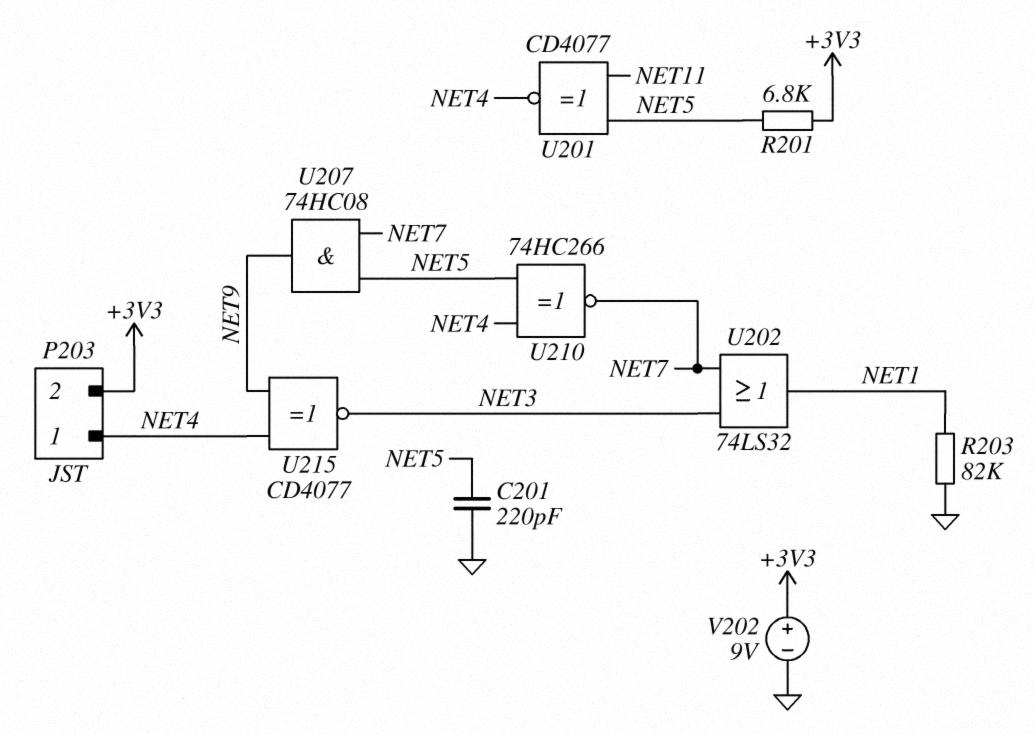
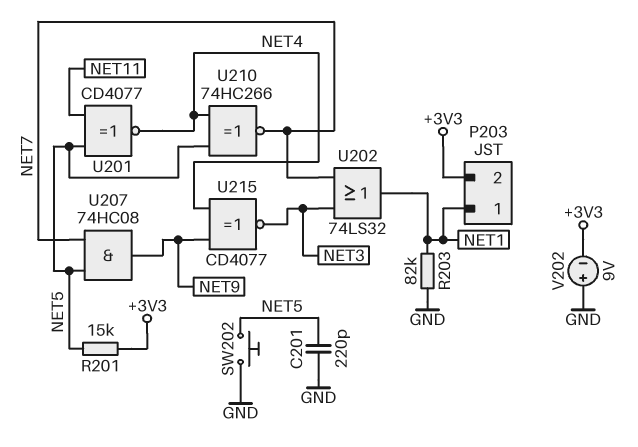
P203 pin 1: NET4 -> NET1
R201: 6.8k (+3V3, NET5) -> 15k (+3V3, NET5)
SW202: none -> button (GND, NET5)
V202: 9V (plus +3V3, minus GND) -> 9V (plus GND, minus +3V3)

